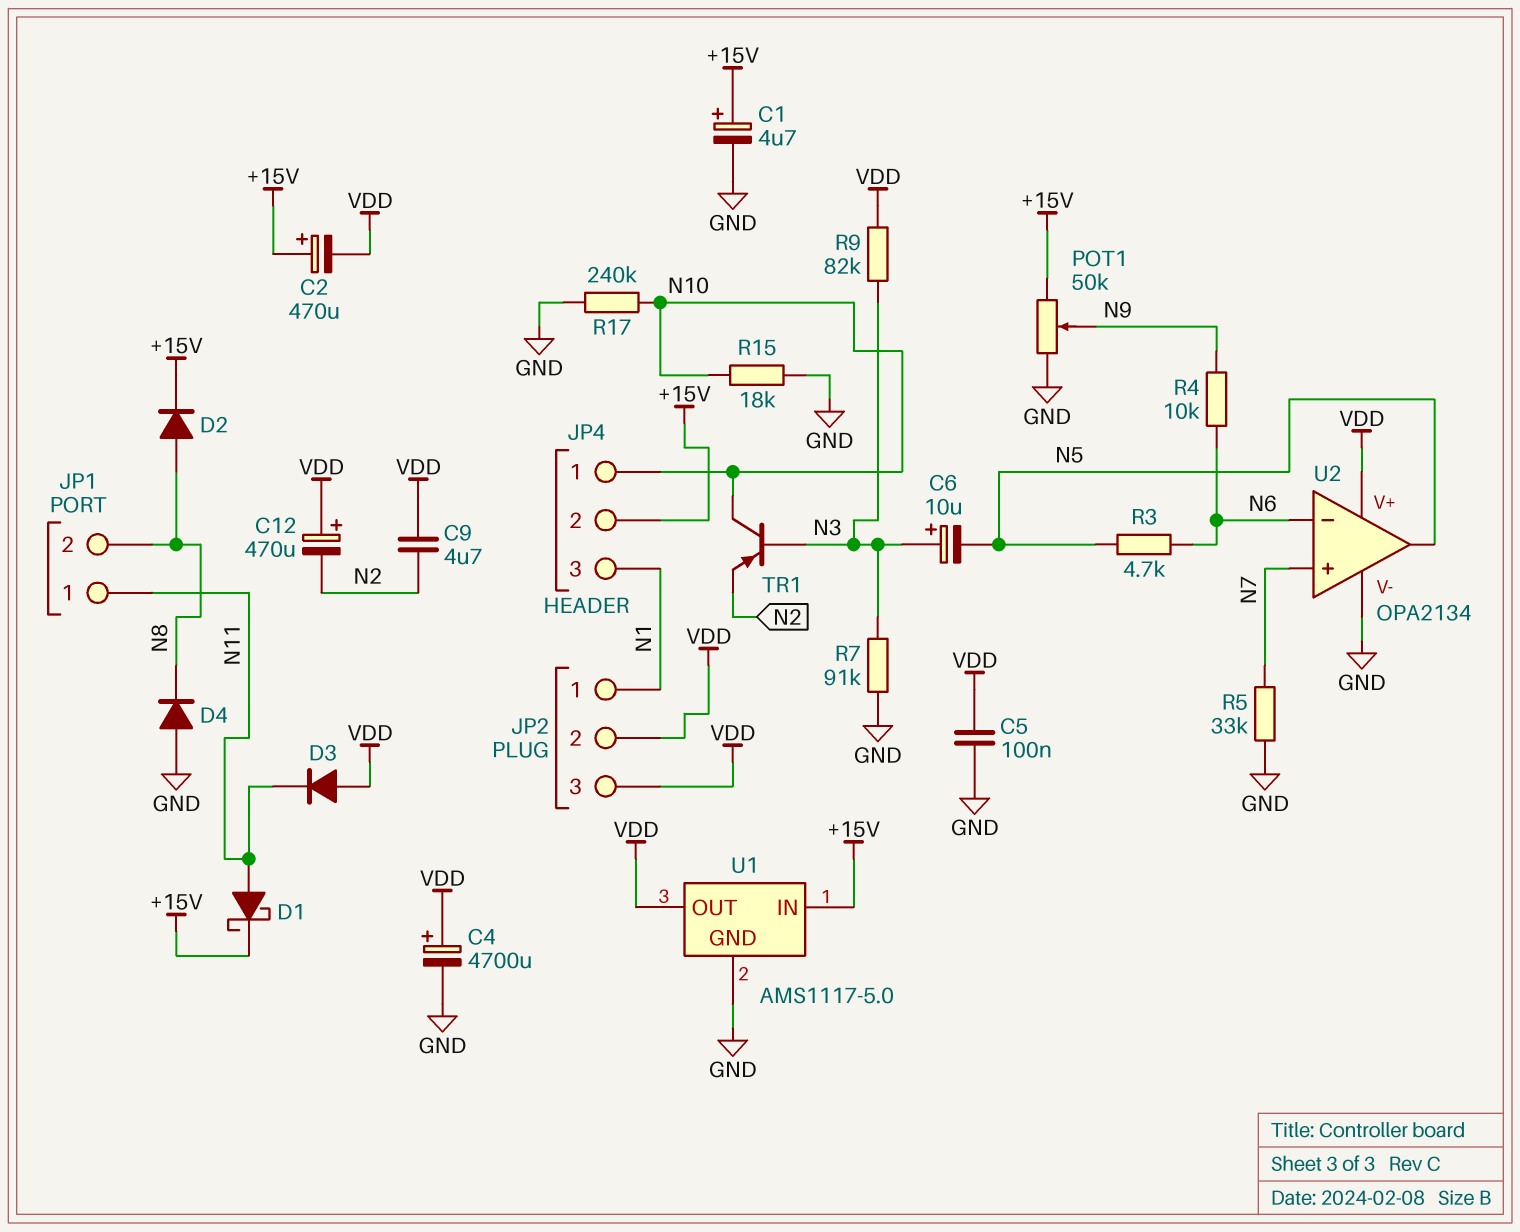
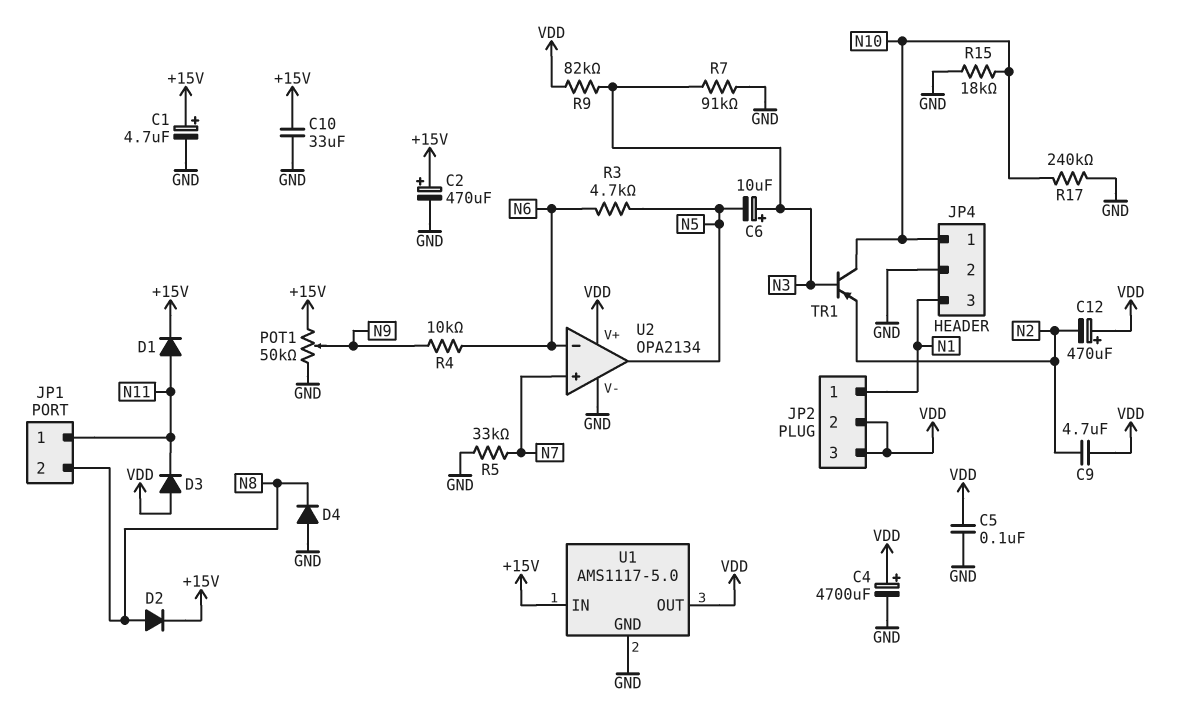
C2: 470uF (plus +15V, minus VDD) -> 470uF (plus +15V, minus GND)
C10: none -> 33uF (+15V, GND)
D1: schottky (A N11, K +15V) -> diode (A N11, K +15V)
JP4 pin 2: +15V -> GND

